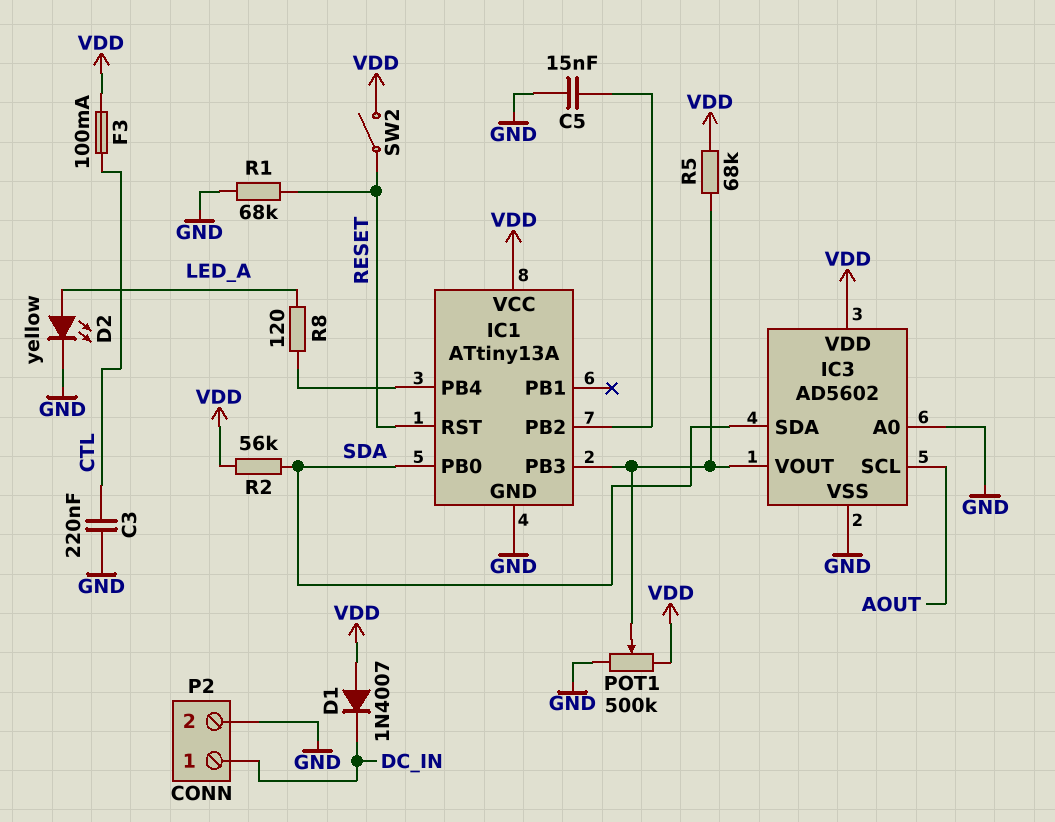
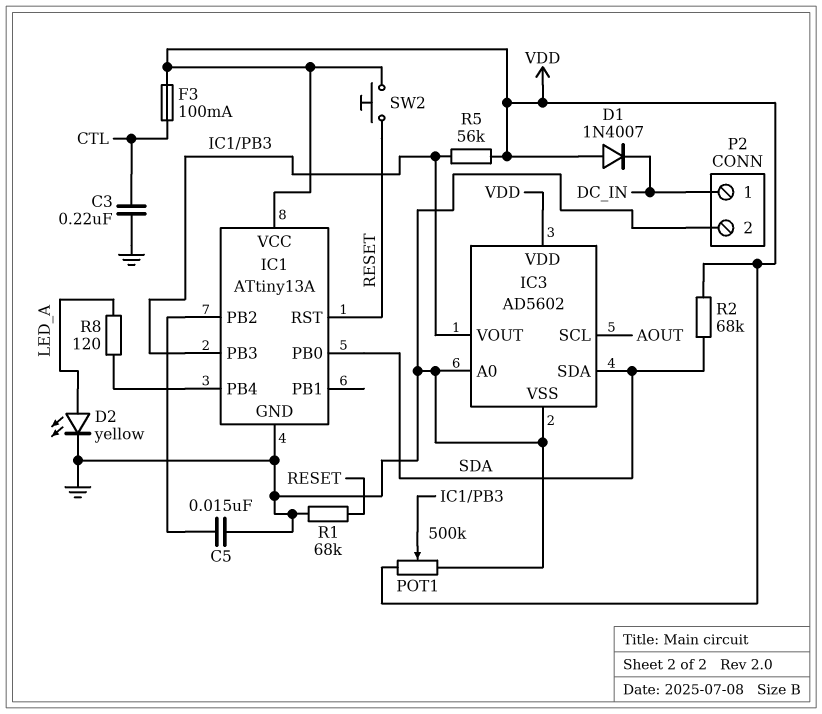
R2: 56k (SDA, VDD) -> 68k (SDA, VDD)
R5: 68k (IC1/PB3, VDD) -> 56k (IC1/PB3, VDD)
SW2: switch (RESET, VDD) -> button (RESET, VDD)

